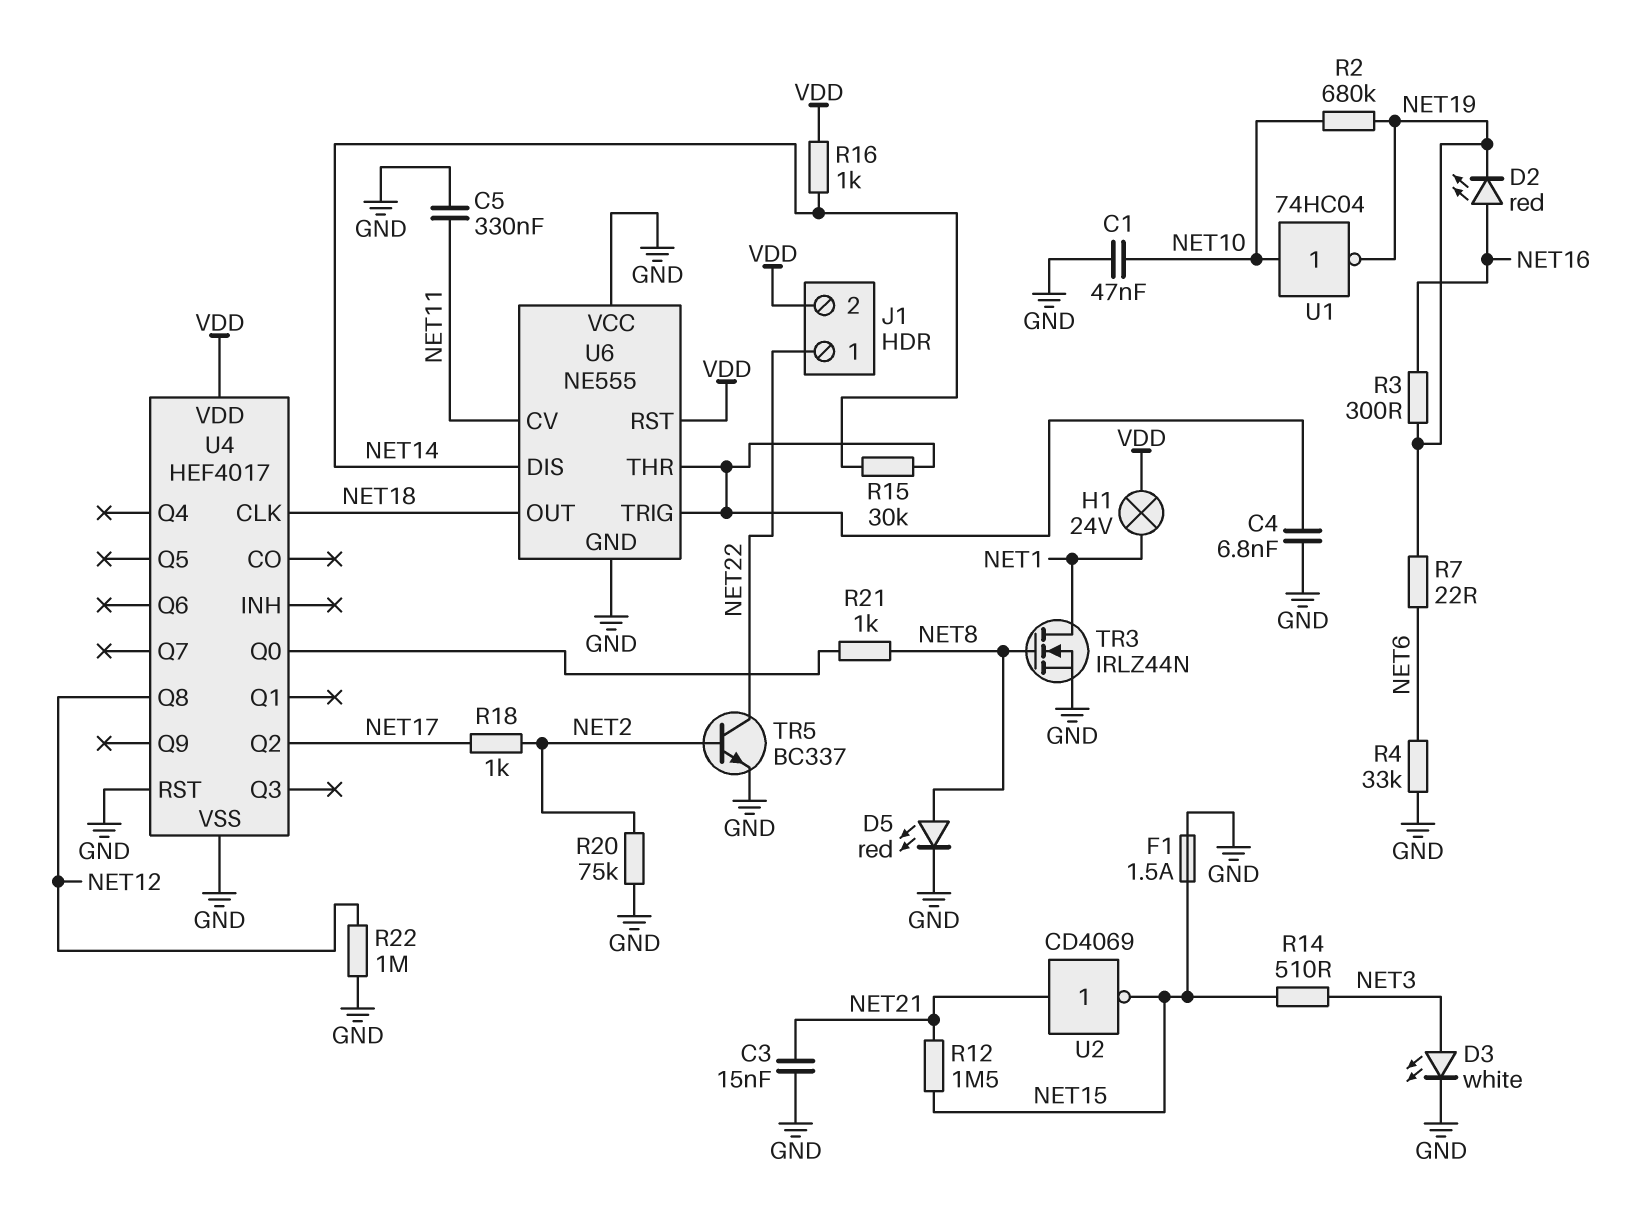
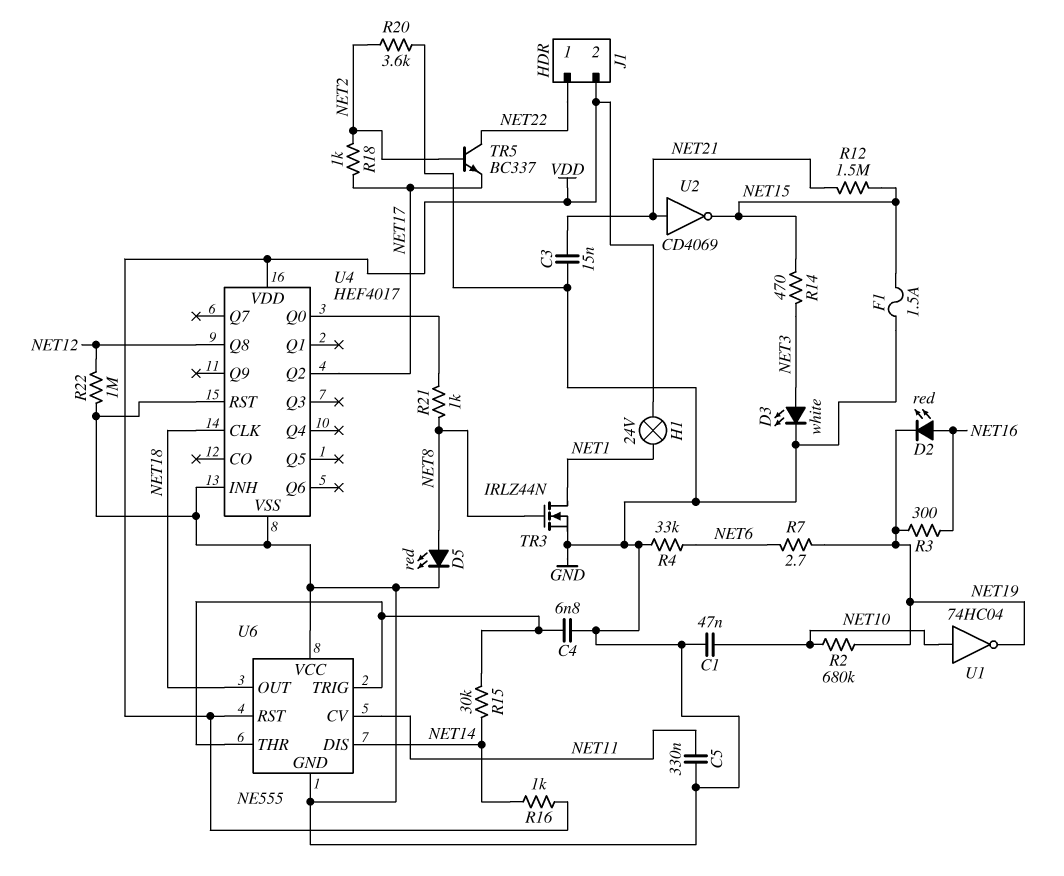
R7: 22 (NET6, NET19) -> 2.7 (NET6, NET19)
R14: 510 (NET3, NET15) -> 470 (NET3, NET15)
R20: 75k (GND, NET2) -> 3.6k (GND, NET2)
TR5: NPN BC337 (B NET2, C NET22, E GND) -> NPN BC337 (B NET2, C NET22, E NET17)
U4 pin INH: none -> GND

